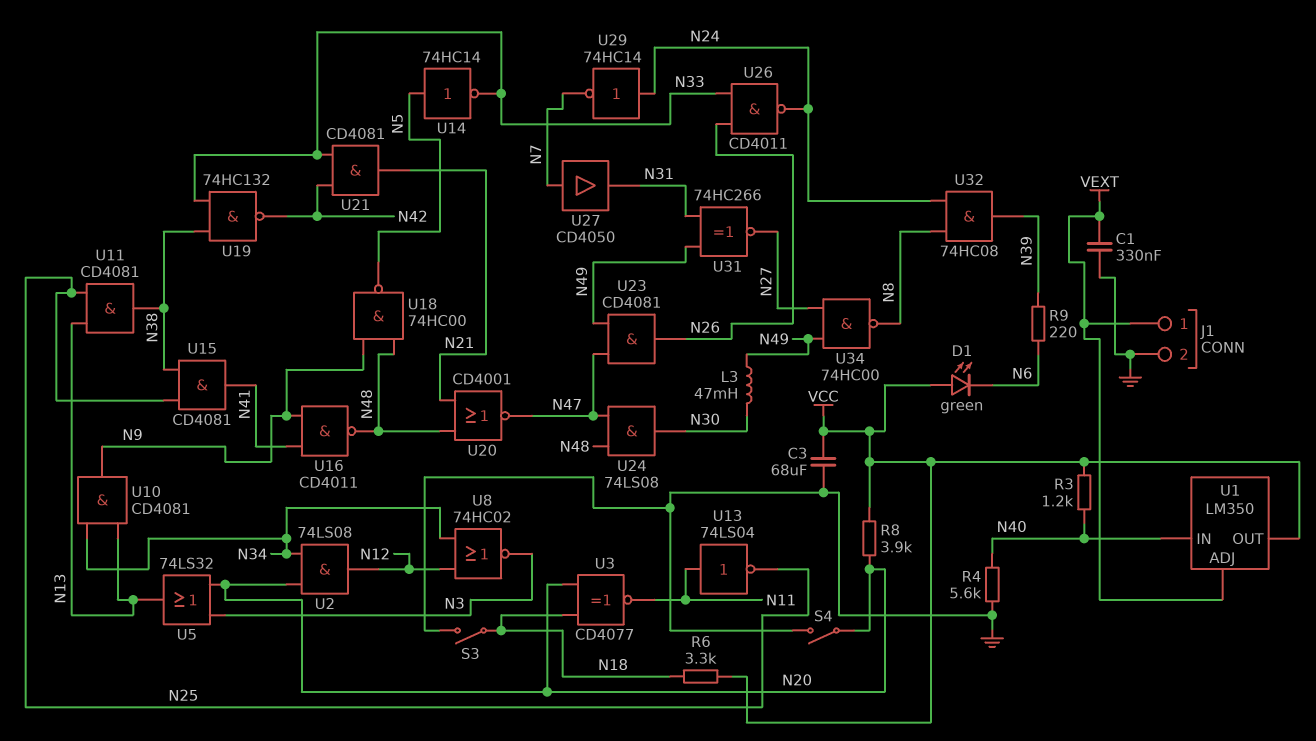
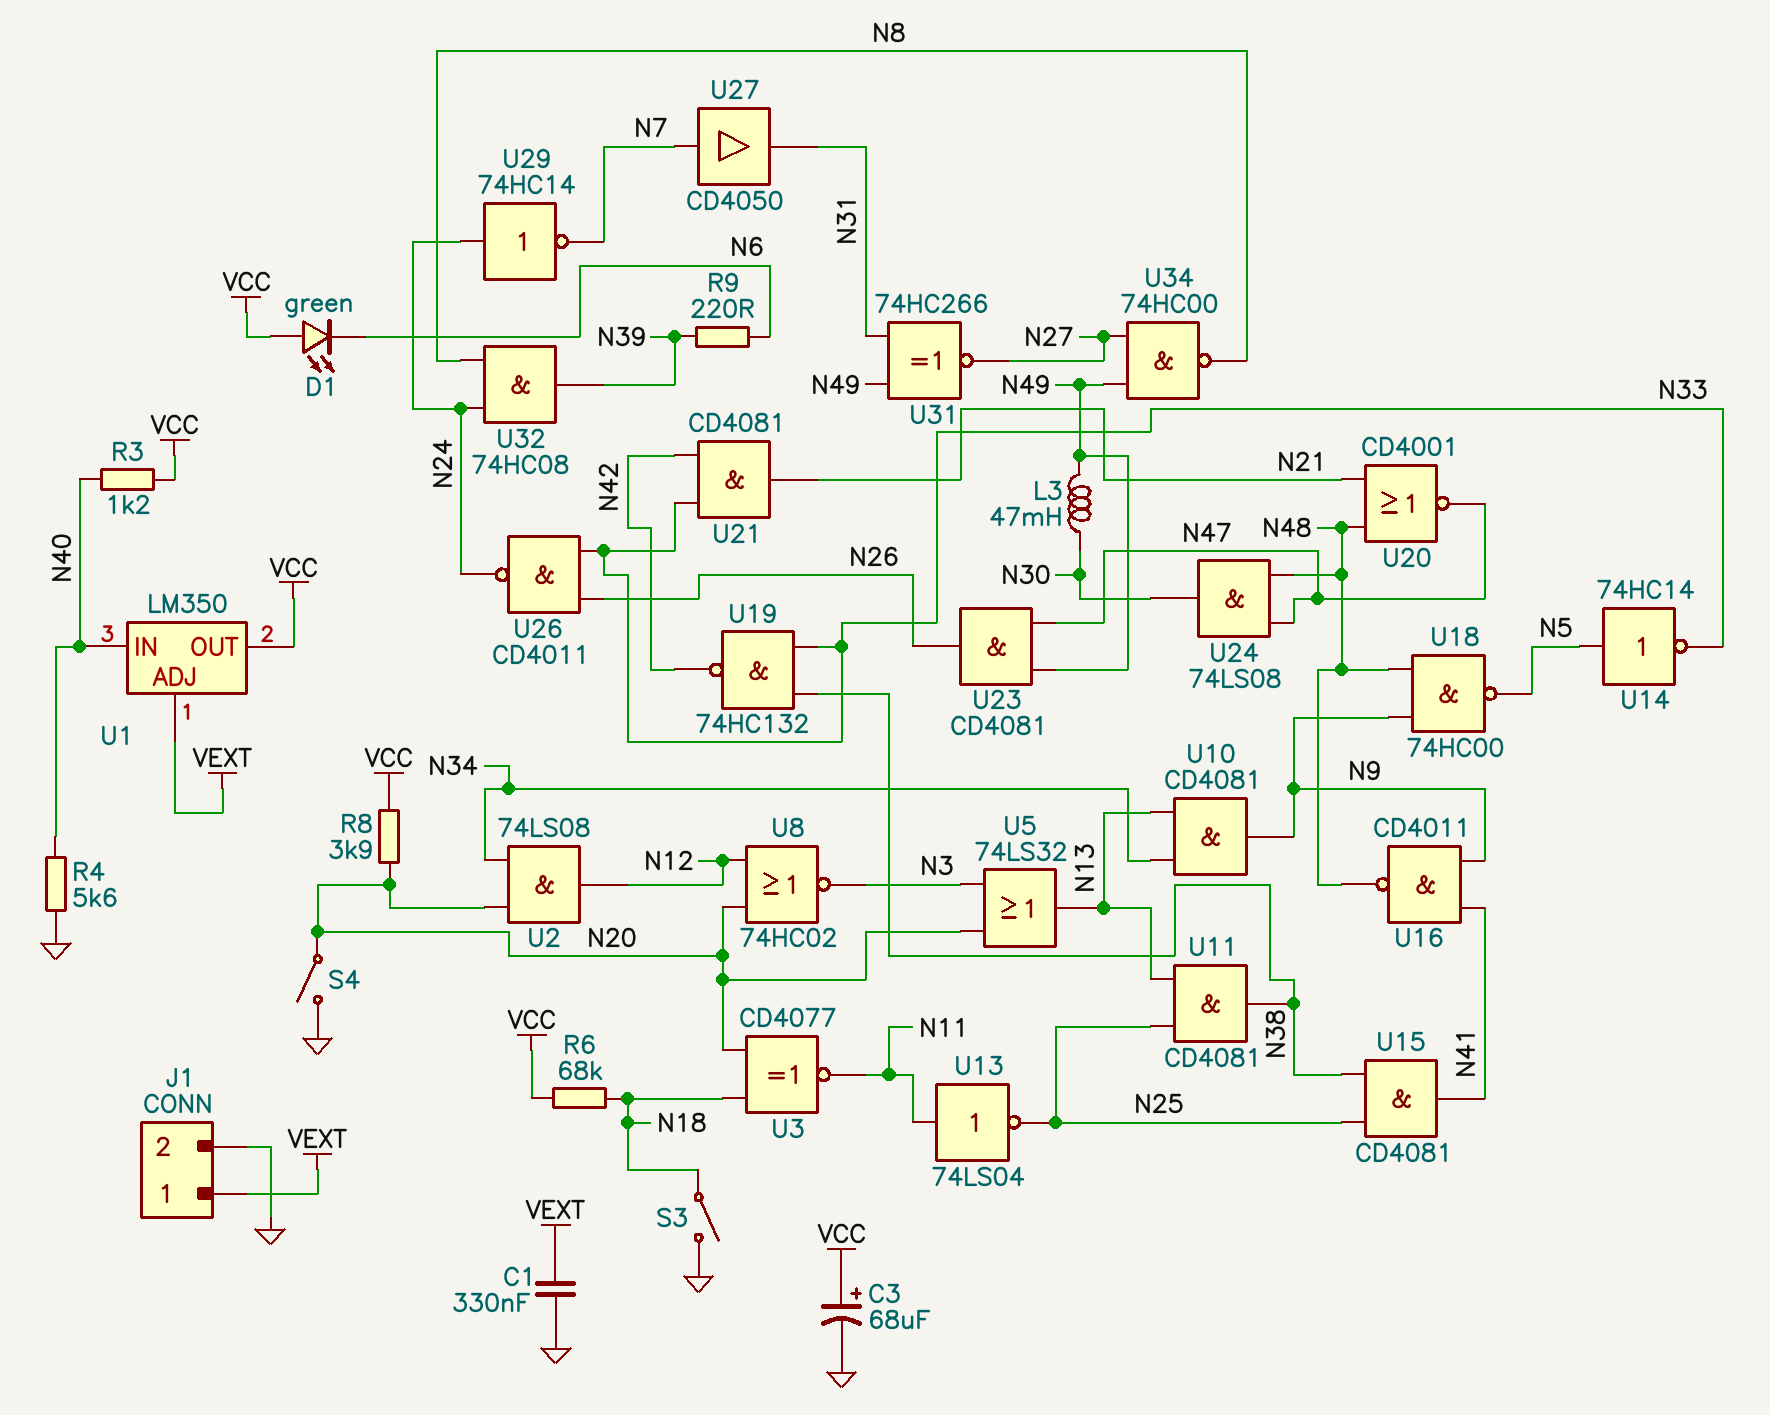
C3: 68uF (GND, VCC) -> 68uF (plus VCC, minus GND)
R6: 3.3k (N18, VCC) -> 68k (N18, VCC)
U8: NOR 74HC02 (in N12, in N34, out N3) -> NOR 74HC02 (in N12, in N20, out N3)

